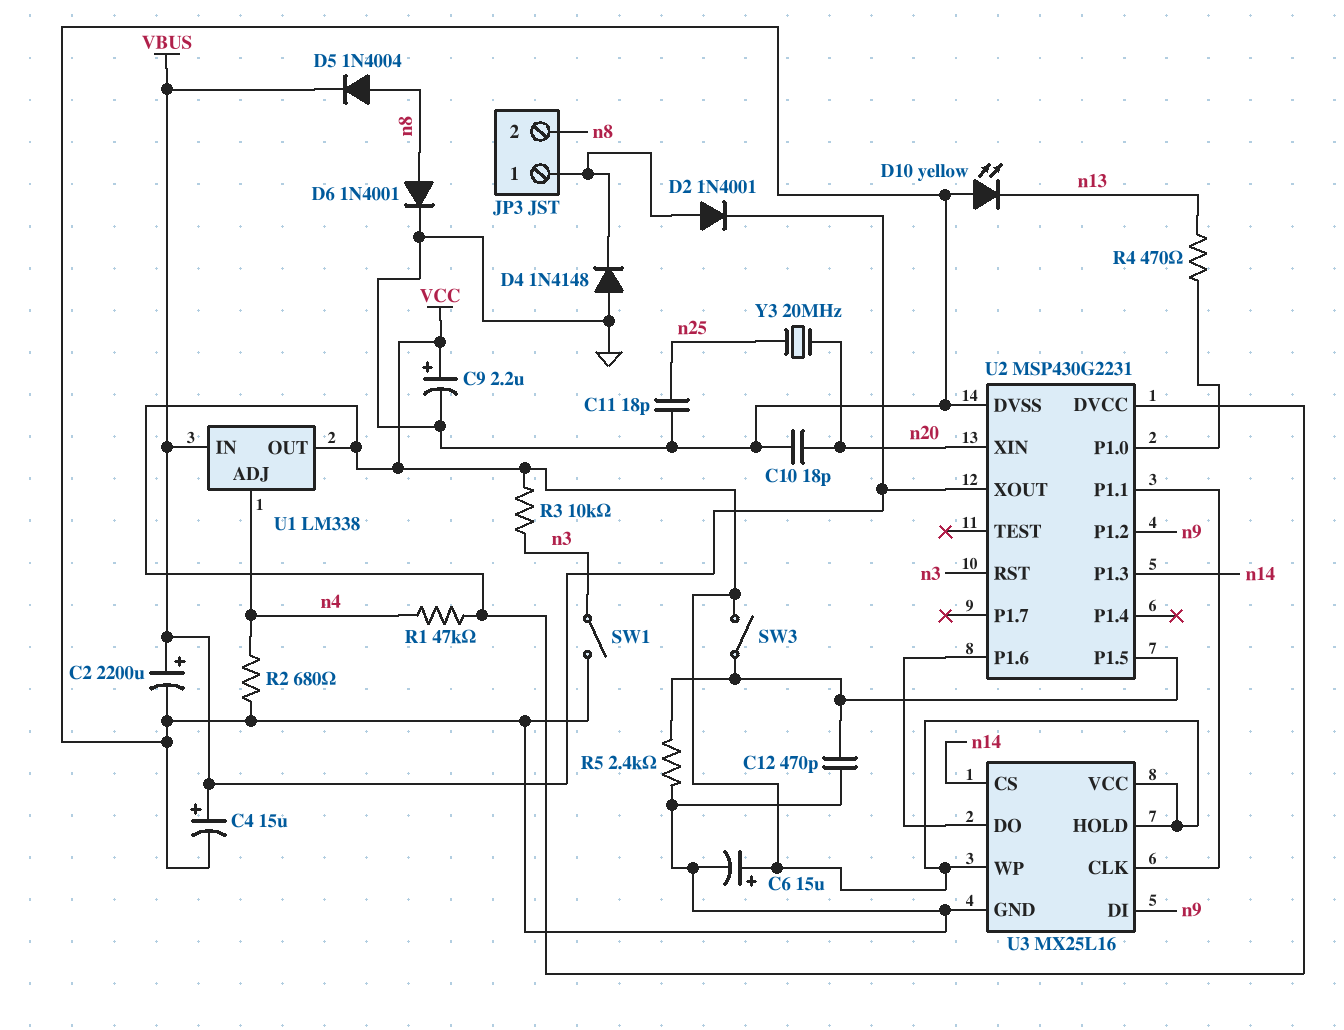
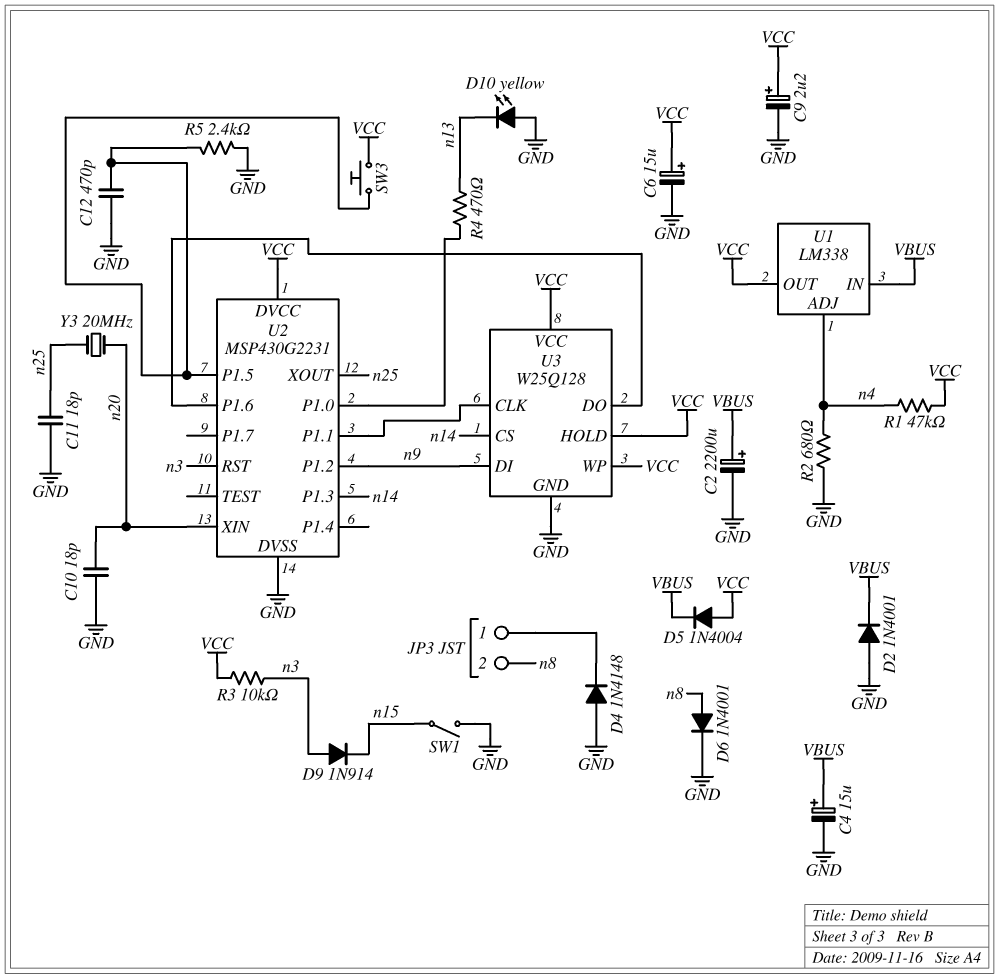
D2: diode 1N4001 (A JP3/1, K VBUS) -> diode 1N4001 (A GND, K VBUS)
D5: diode 1N4004 (A n8, K VBUS) -> diode 1N4004 (A VCC, K VBUS)
D9: none -> diode 1N914 (A n3, K n15)
SW1: switch (GND, n3) -> switch (GND, n15)
SW3: switch (U2/P1.5, VCC) -> button (U2/P1.5, VCC)
U2 pin XOUT: VBUS -> n25
U3: MX25L16 -> W25Q128

